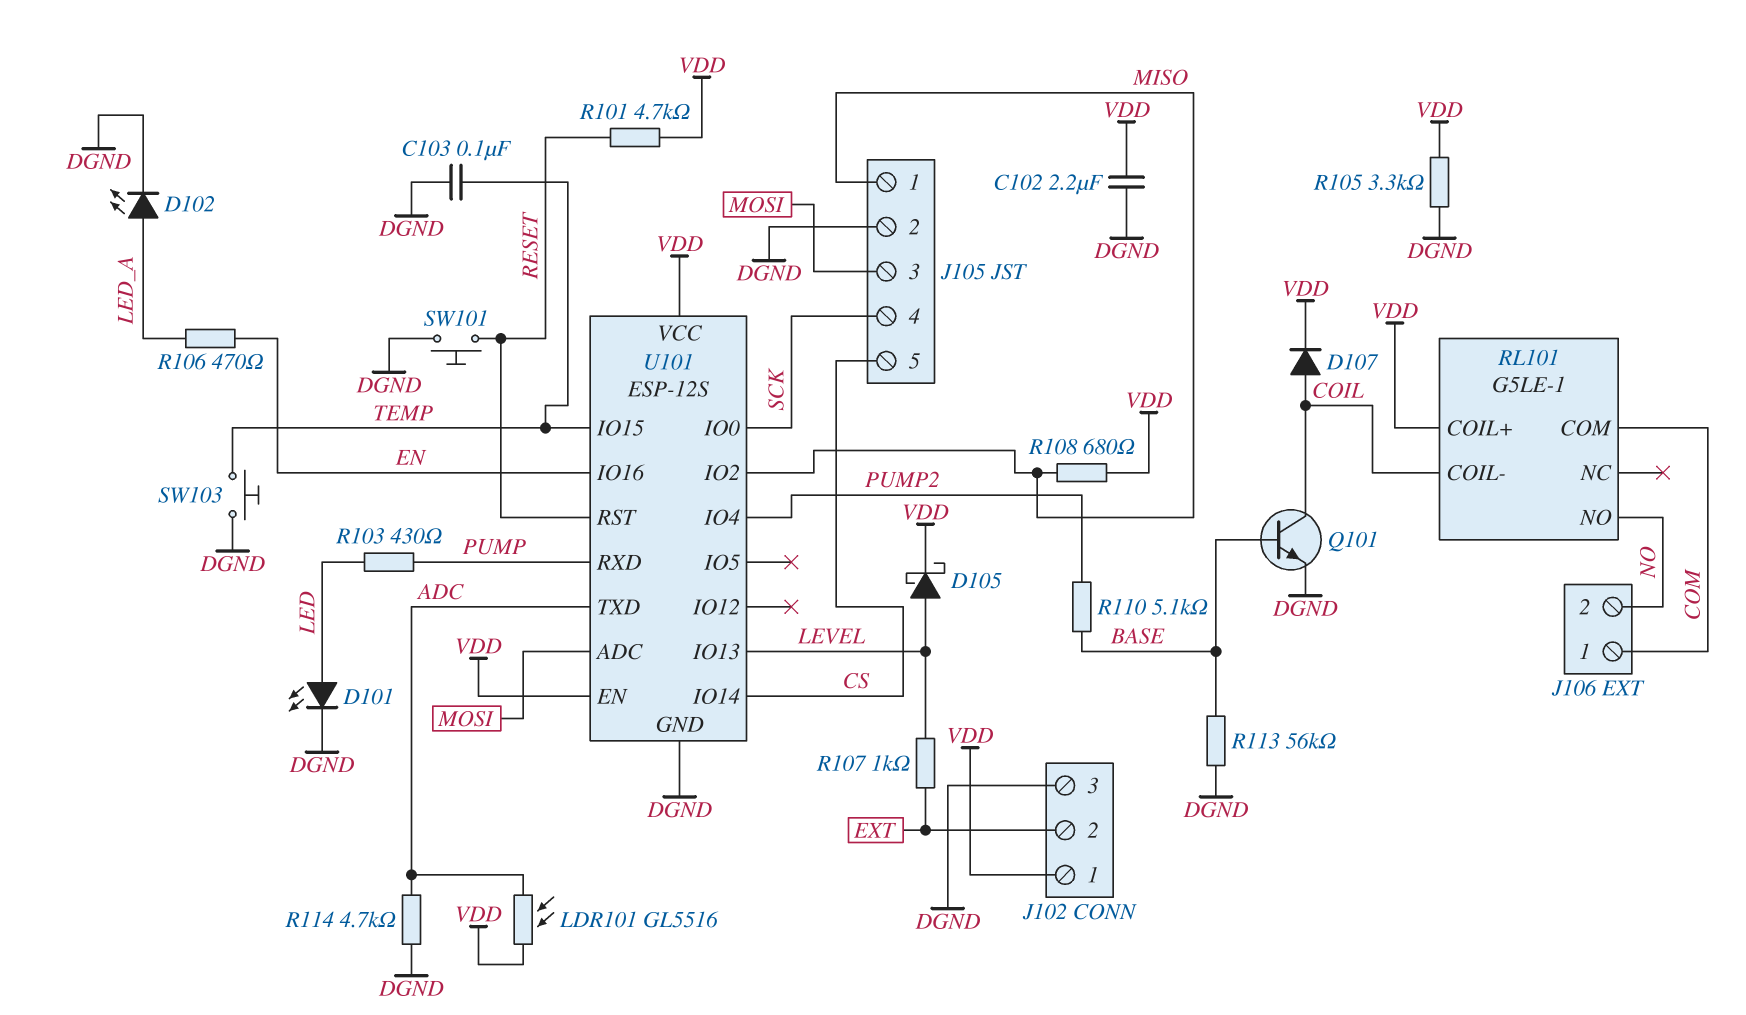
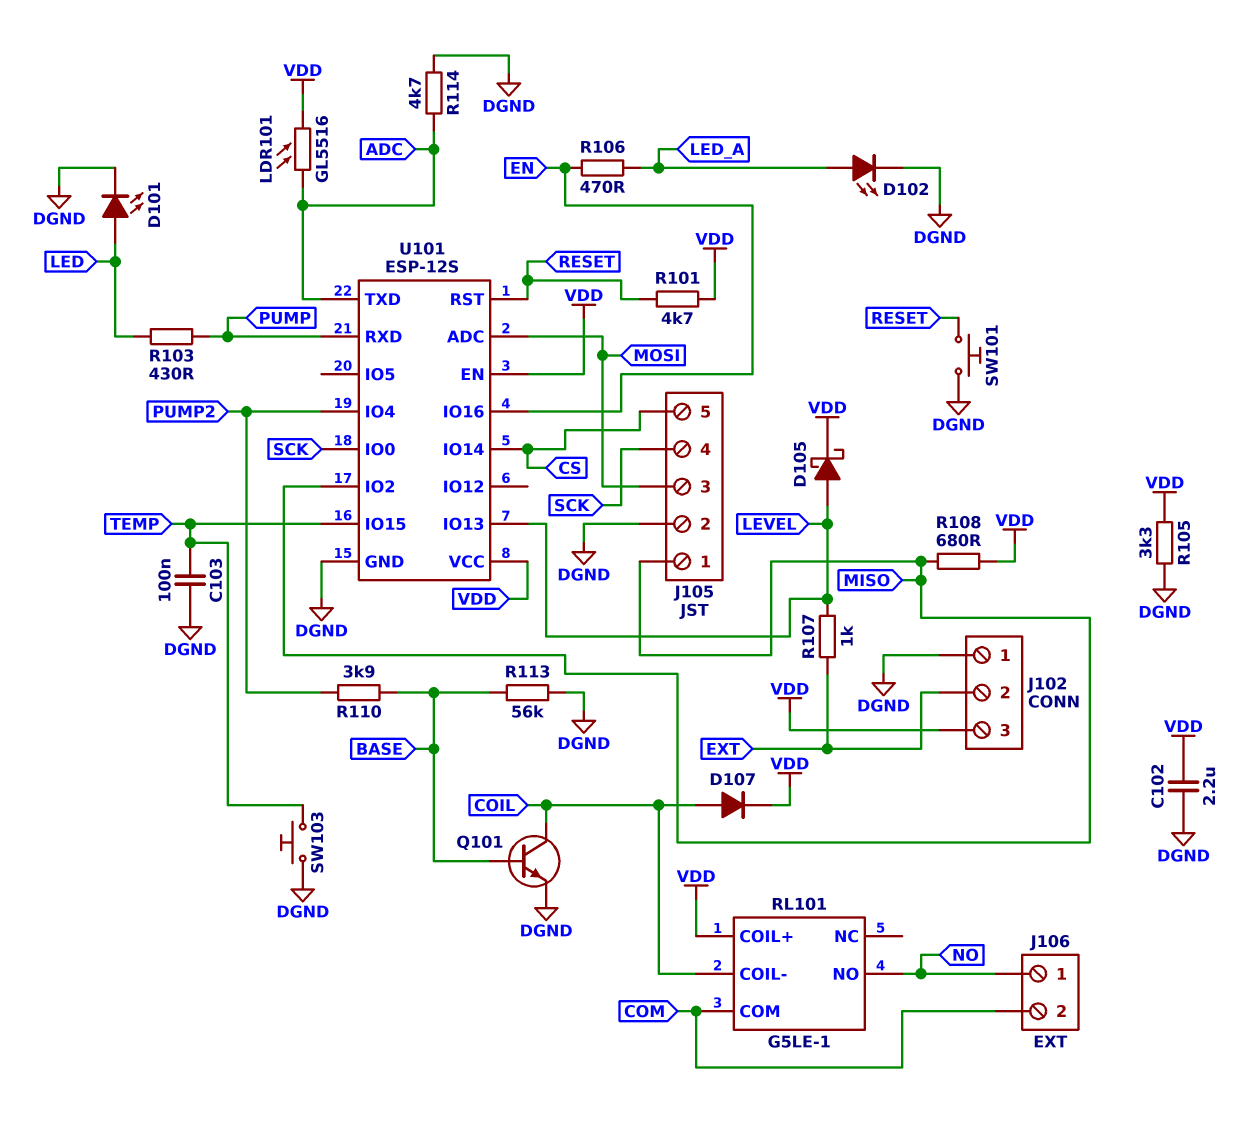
J102 pin 1: VDD -> DGND
J102 pin 3: DGND -> VDD
J106 pin 1: COM -> NO
J106 pin 2: NO -> COM
R110: 5.1k (BASE, PUMP2) -> 3.9k (BASE, PUMP2)

